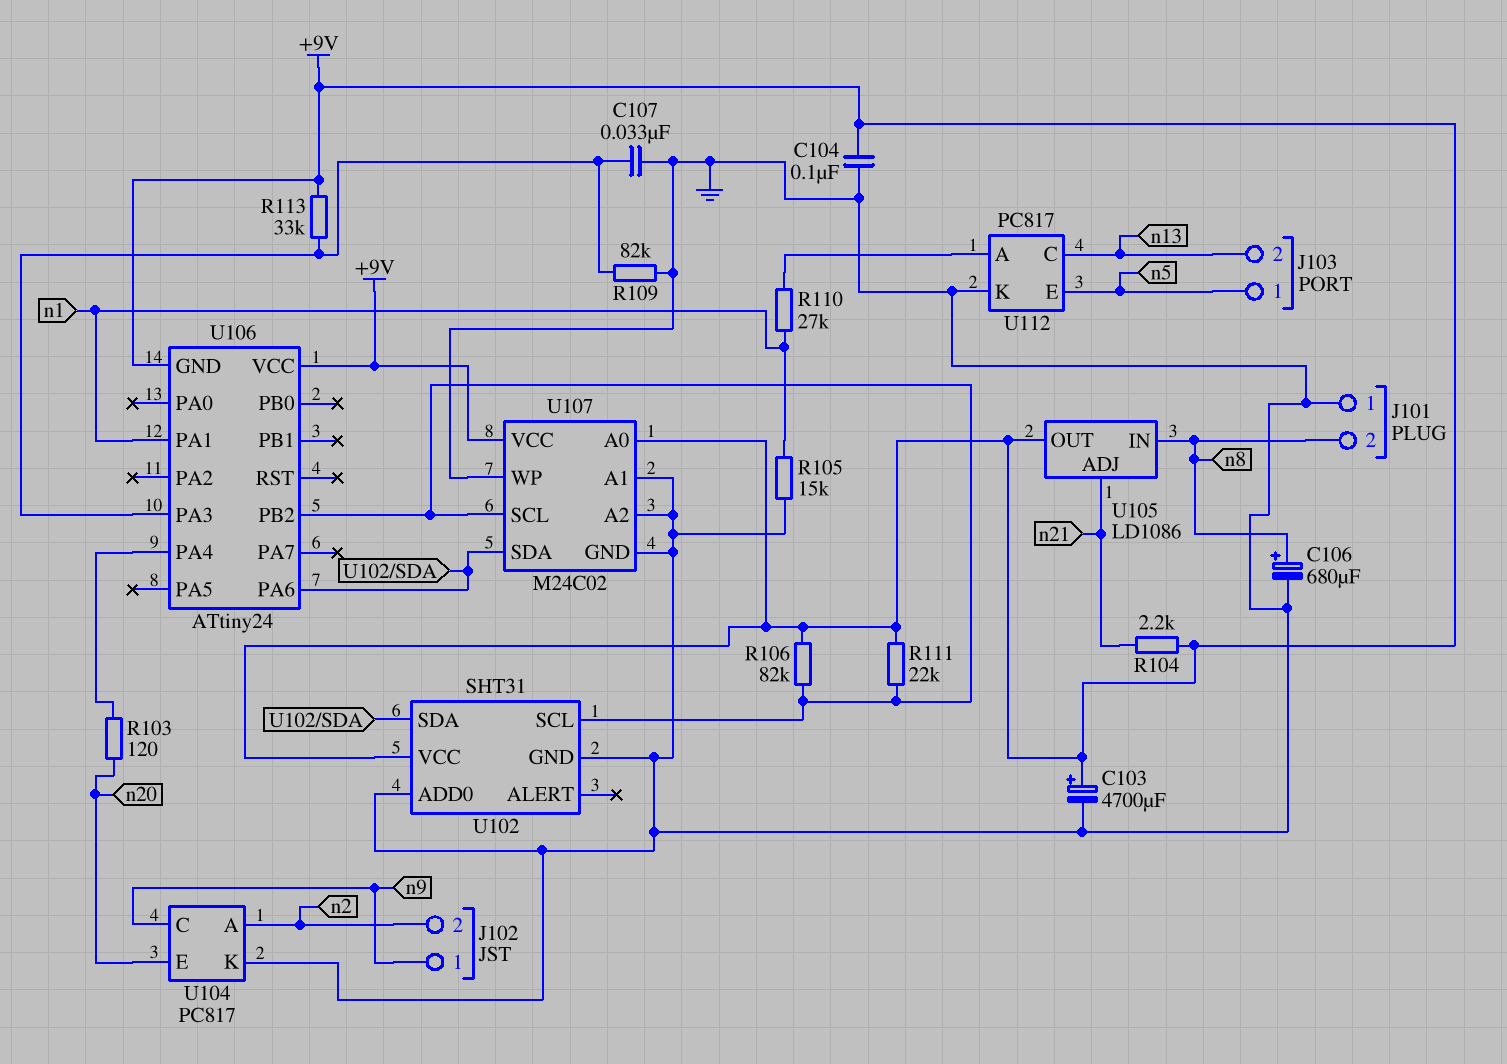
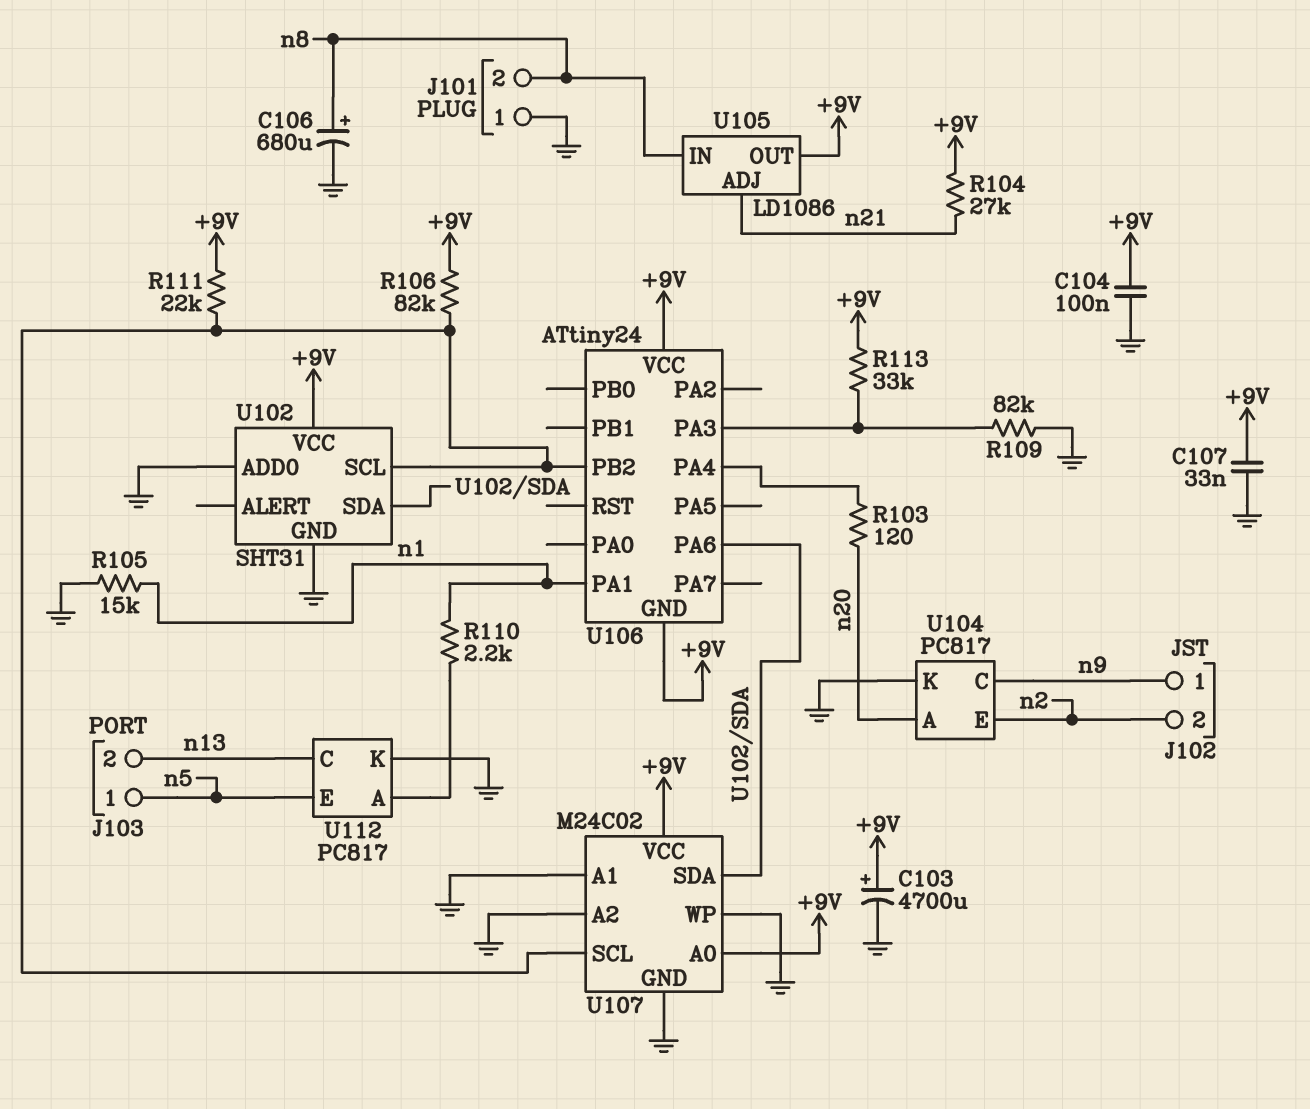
C107: 33nF (GND, U106/PA3) -> 33nF (+9V, GND)
R104: 2.2k (+9V, n21) -> 27k (+9V, n21)
R110: 27k (U112/A, n1) -> 2.2k (U112/A, n1)
U104 pin A: n2 -> n20
U104 pin E: n20 -> n2

